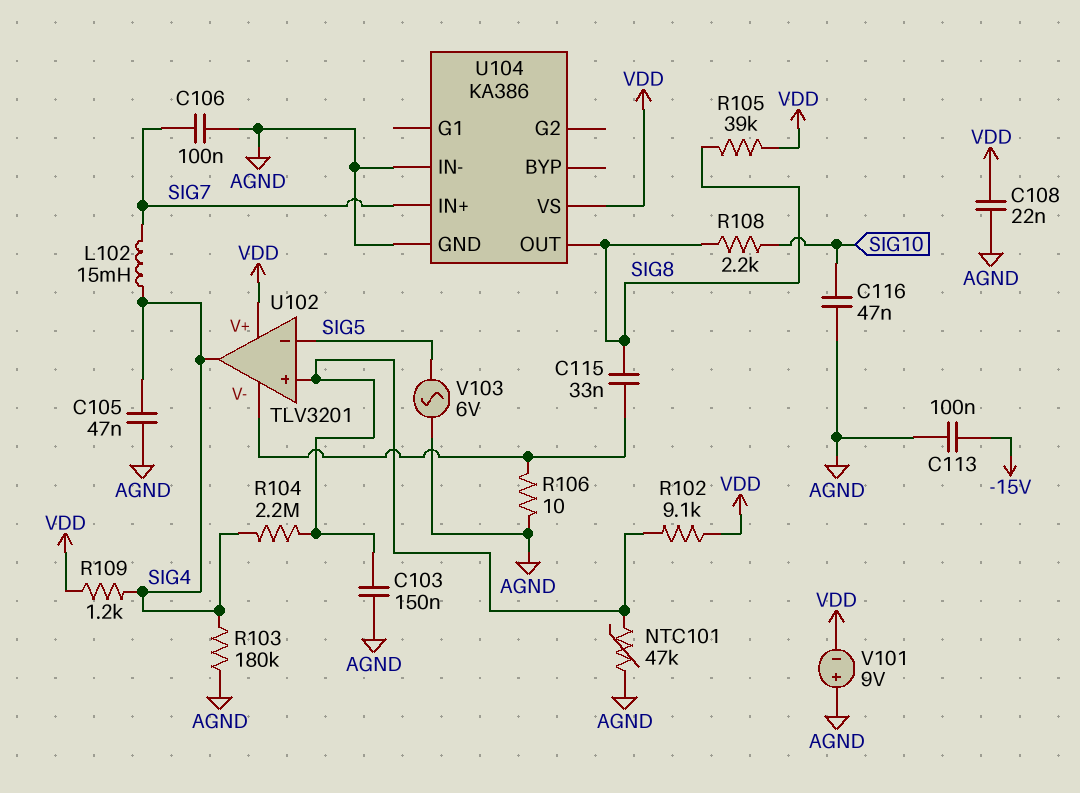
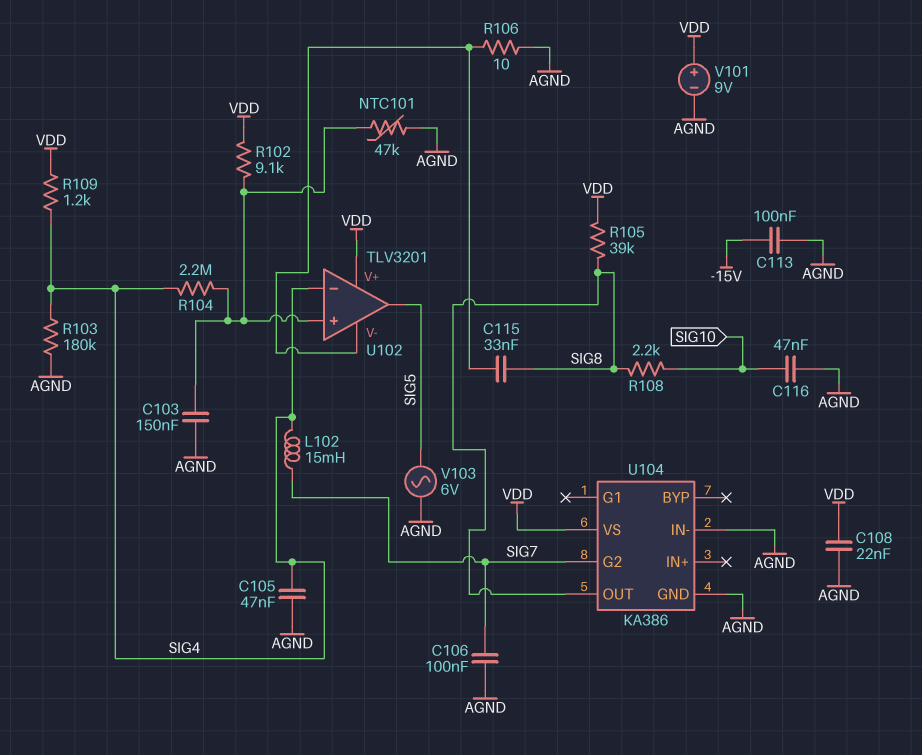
U102 pin in-: SIG5 -> SIG4
U102 pin out: SIG4 -> SIG5
U104 pin G2: none -> SIG7
U104 pin IN+: SIG7 -> none
V101: 9V (plus AGND, minus VDD) -> 9V (plus VDD, minus AGND)

